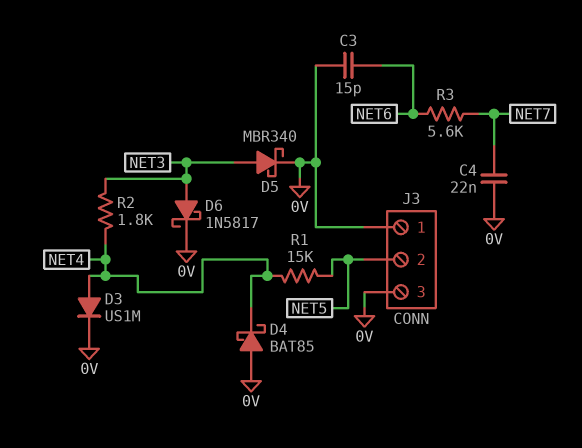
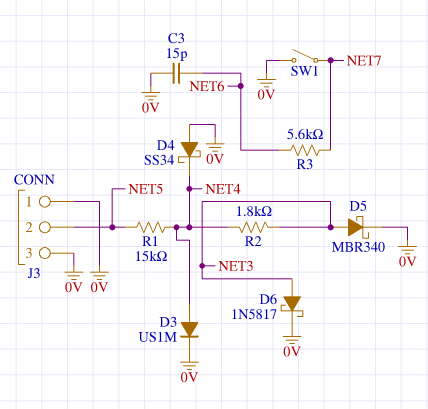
C4: 22nF (0V, NET7) -> none
D4: schottky BAT85 (A 0V, K NET4) -> schottky SS34 (A 0V, K NET4)
SW1: none -> switch (0V, NET7)

